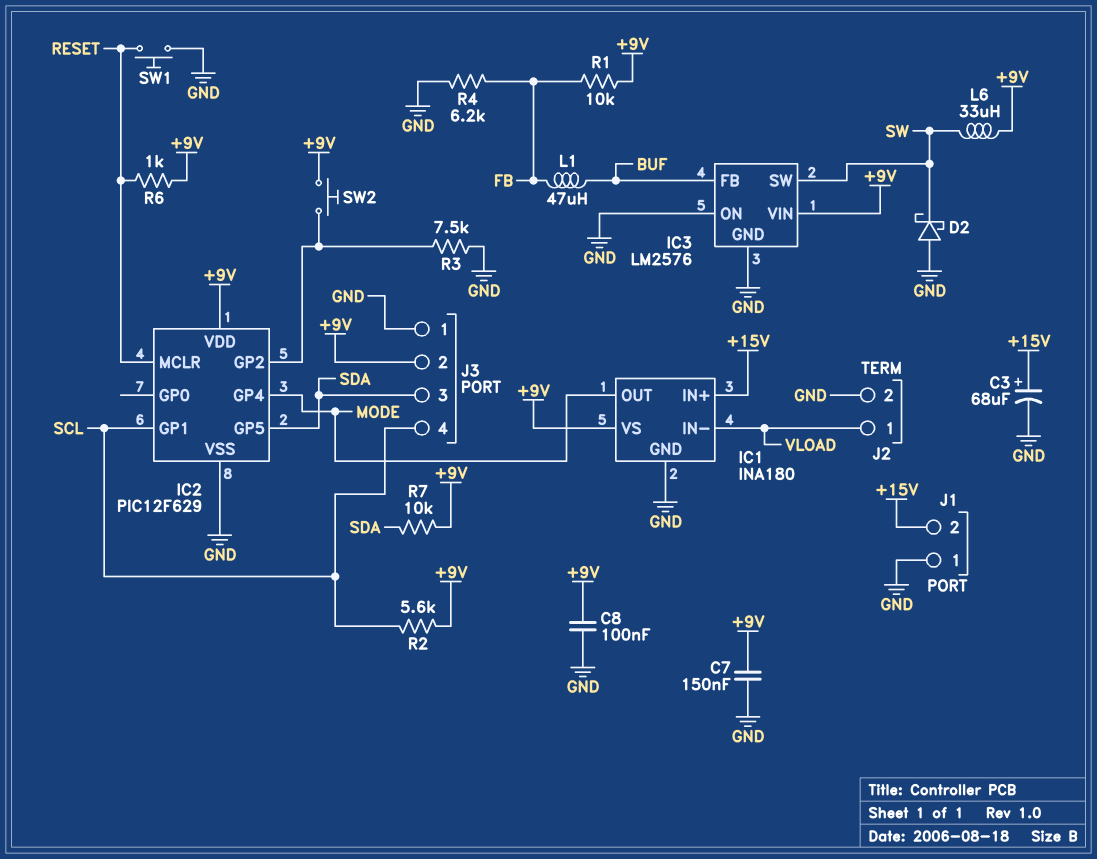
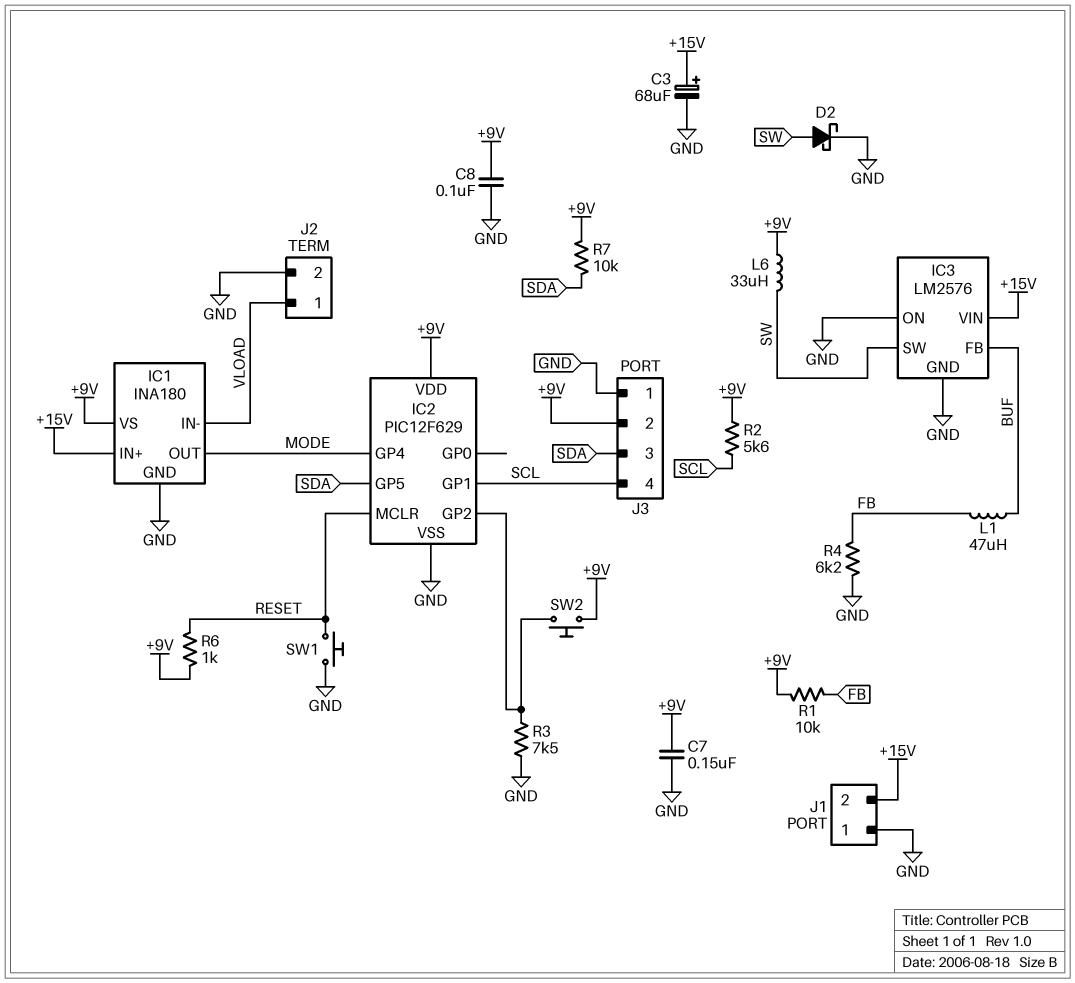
D2: schottky (A GND, K SW) -> schottky (A SW, K GND)
IC3 pin VIN: +9V -> +15V

